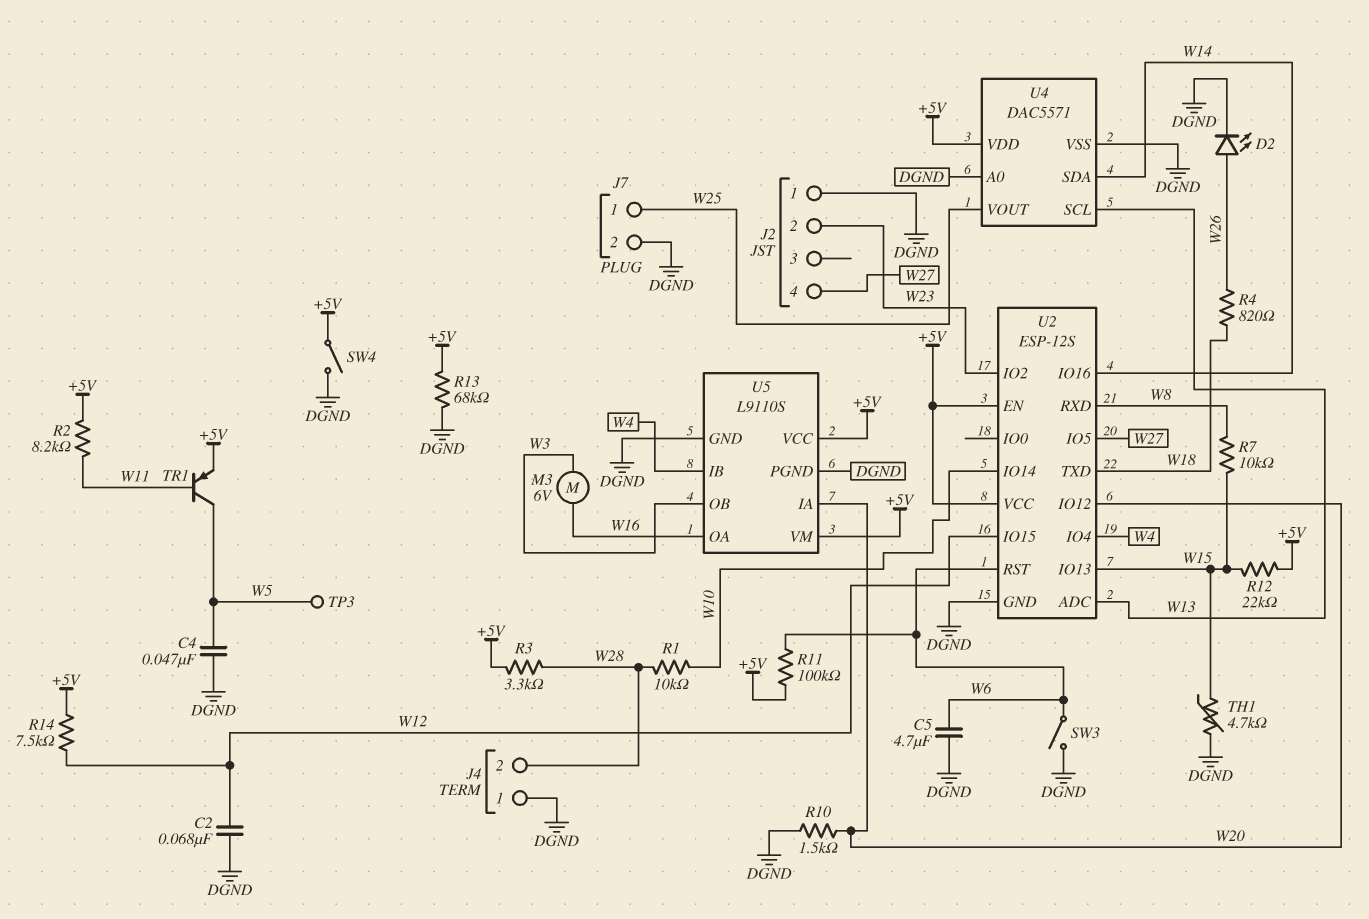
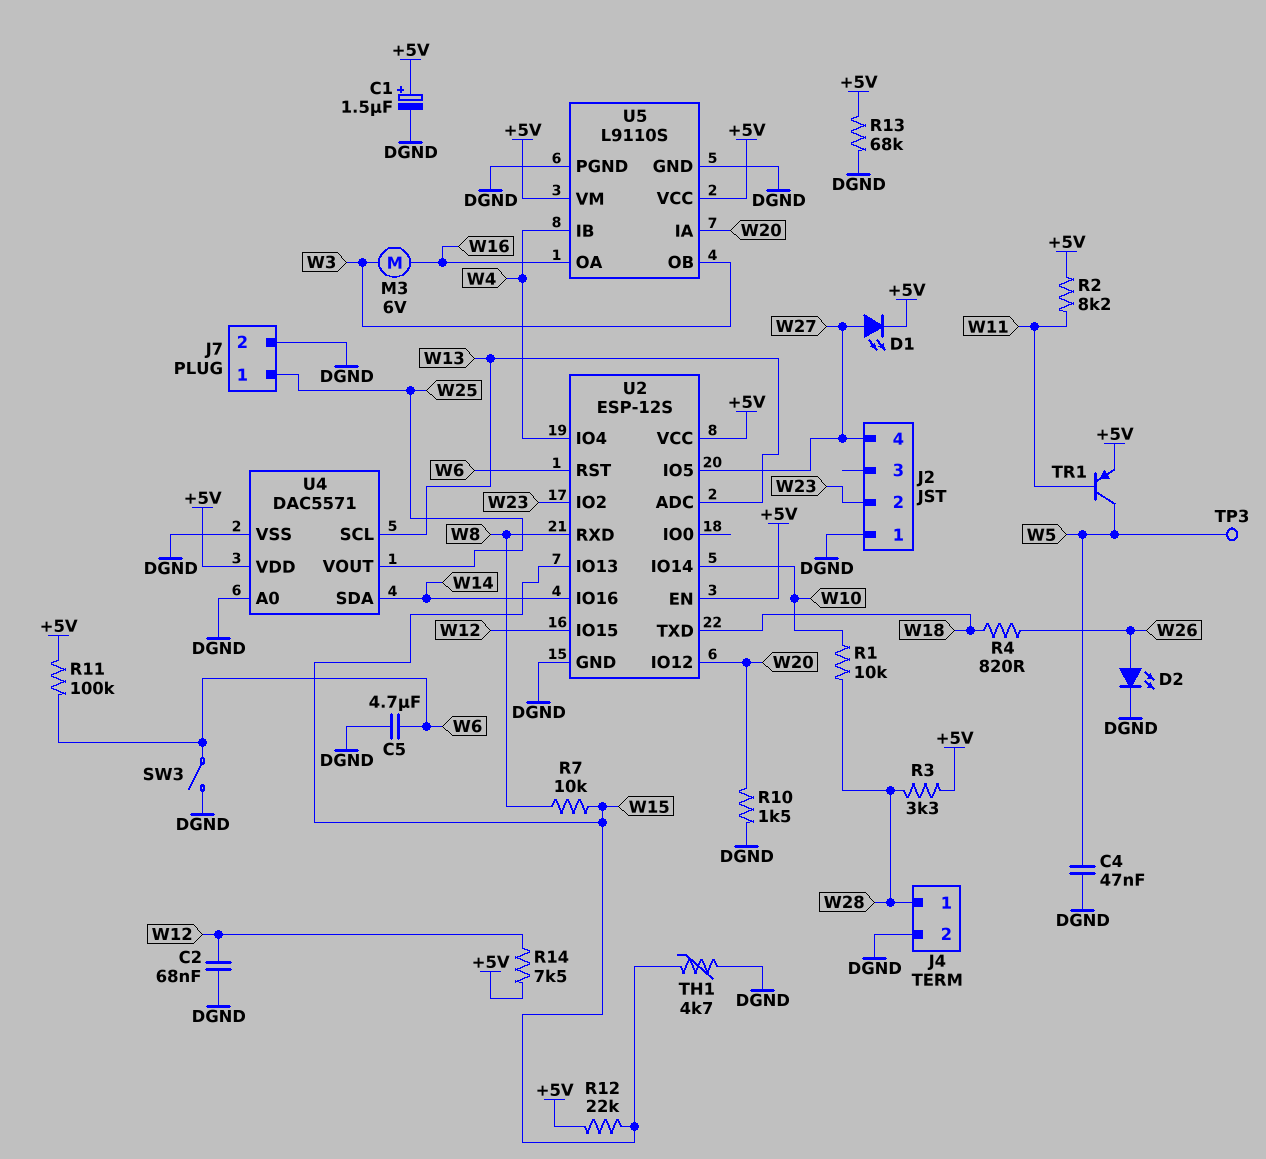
C1: none -> 1.5uF (plus +5V, minus DGND)
D1: none -> LED (A W27, K +5V)
J4 pin 1: DGND -> W28
J4 pin 2: W28 -> DGND
SW4: switch (+5V, DGND) -> none

